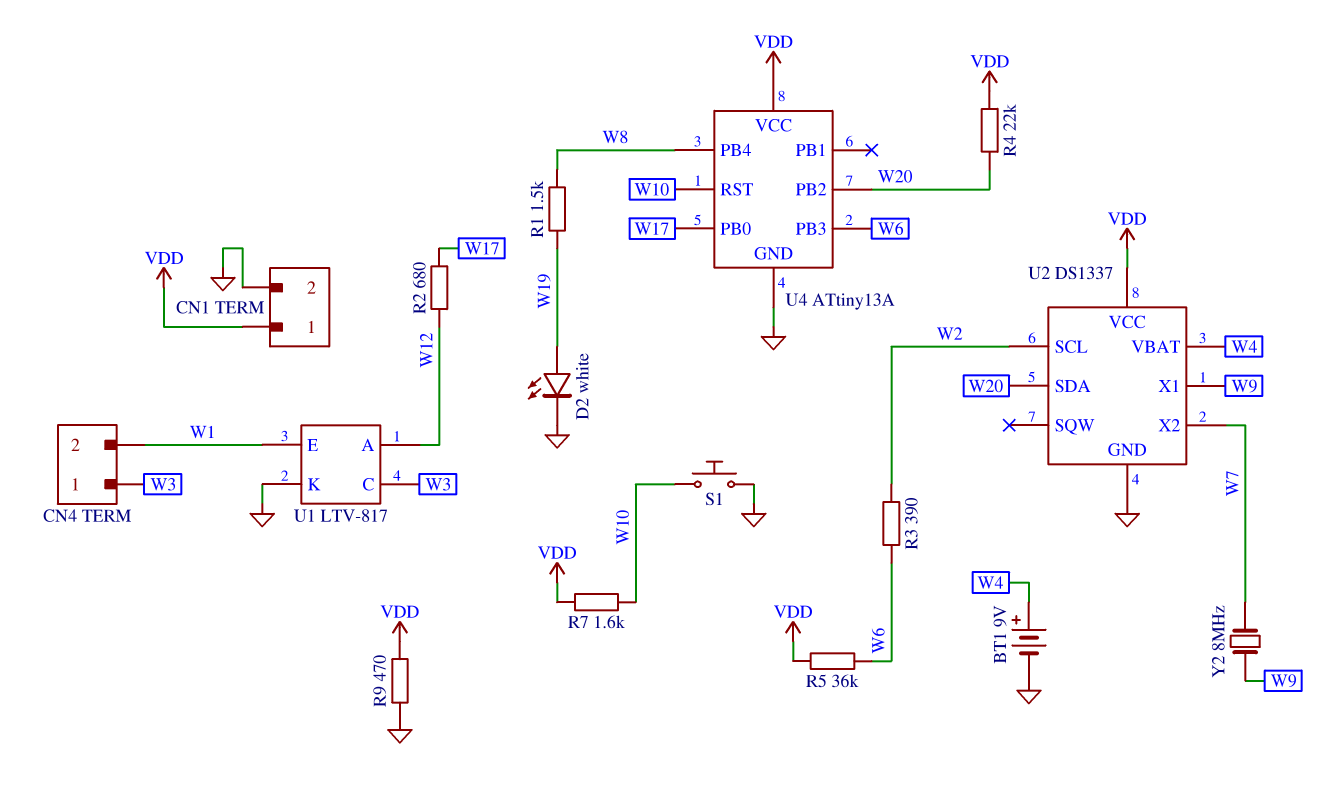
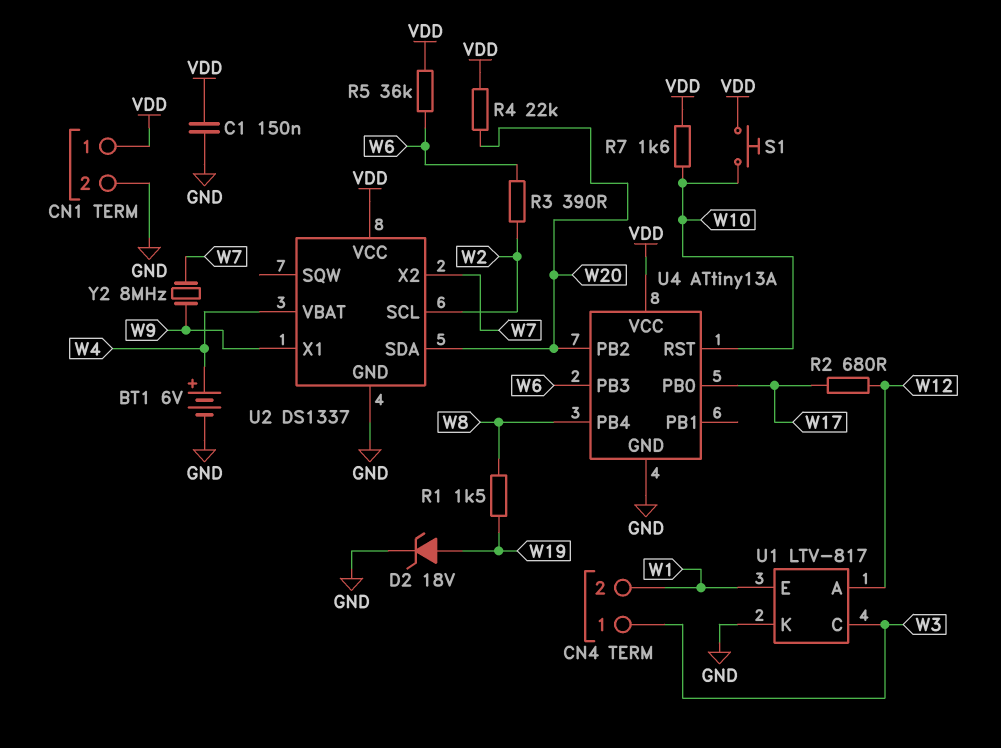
BT1: 9V (plus W4, minus GND) -> 6V (plus W4, minus GND)
C1: none -> 150nF (GND, VDD)
D2: LED white (A W19, K GND) -> zener 18V (A W19, K GND)
R9: 470 (GND, VDD) -> none
S1: button (GND, W10) -> button (VDD, W10)

